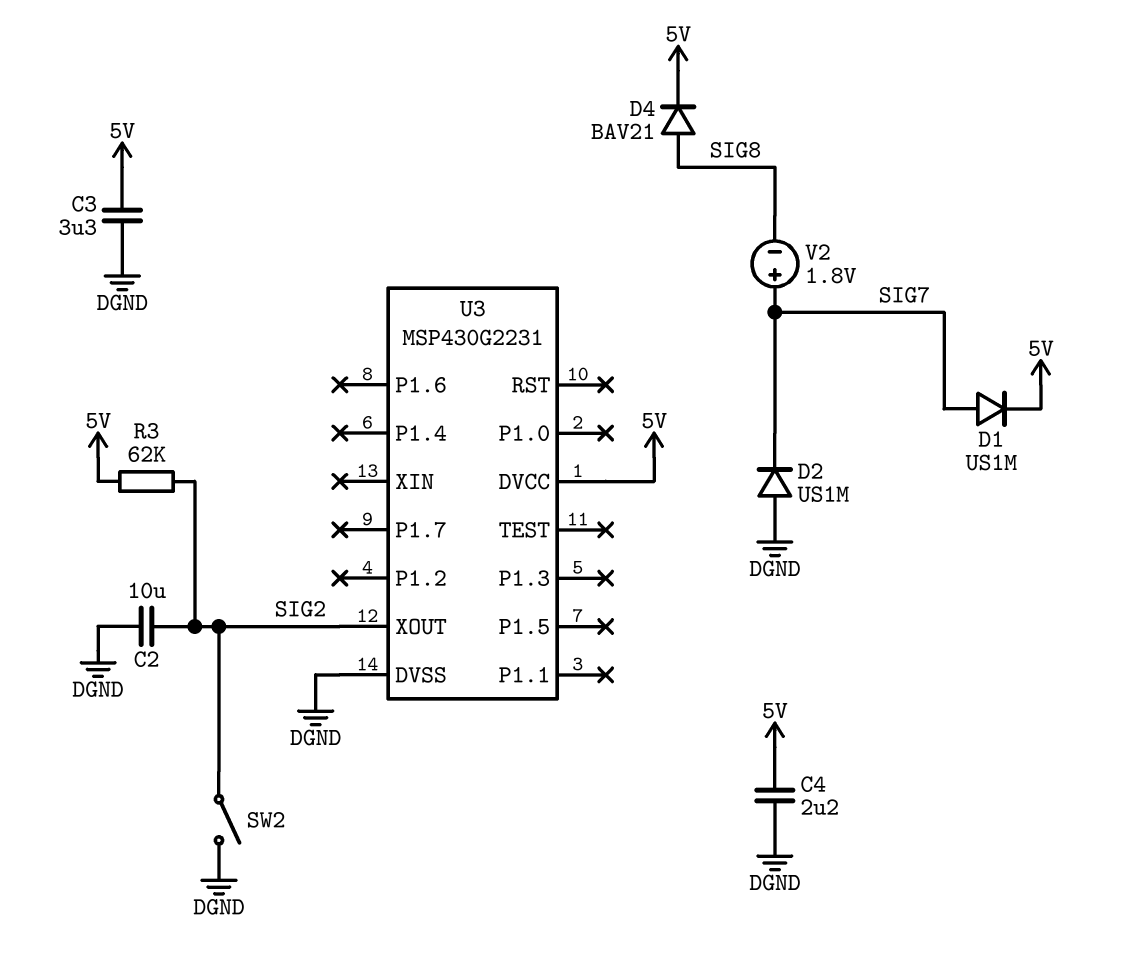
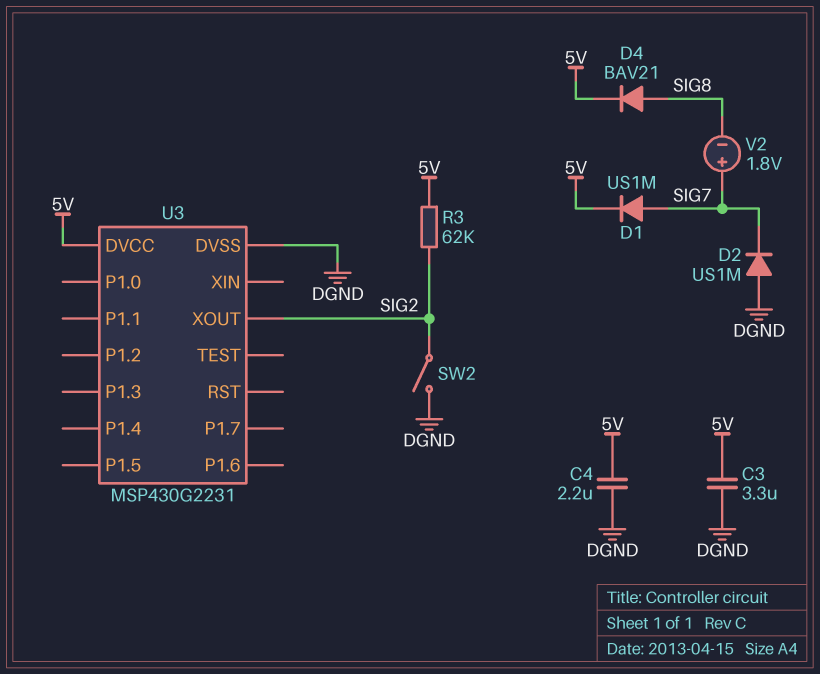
C2: 10uF (DGND, SIG2) -> none

